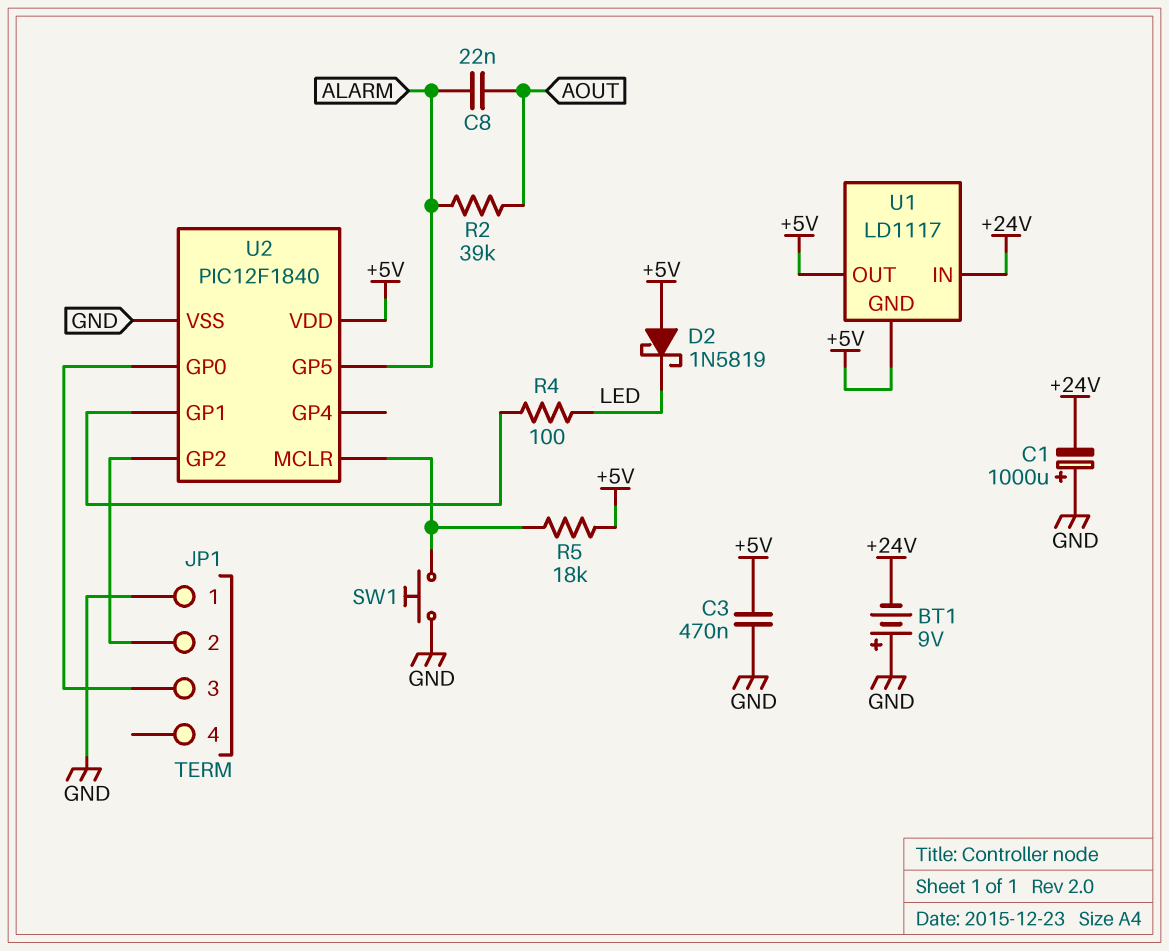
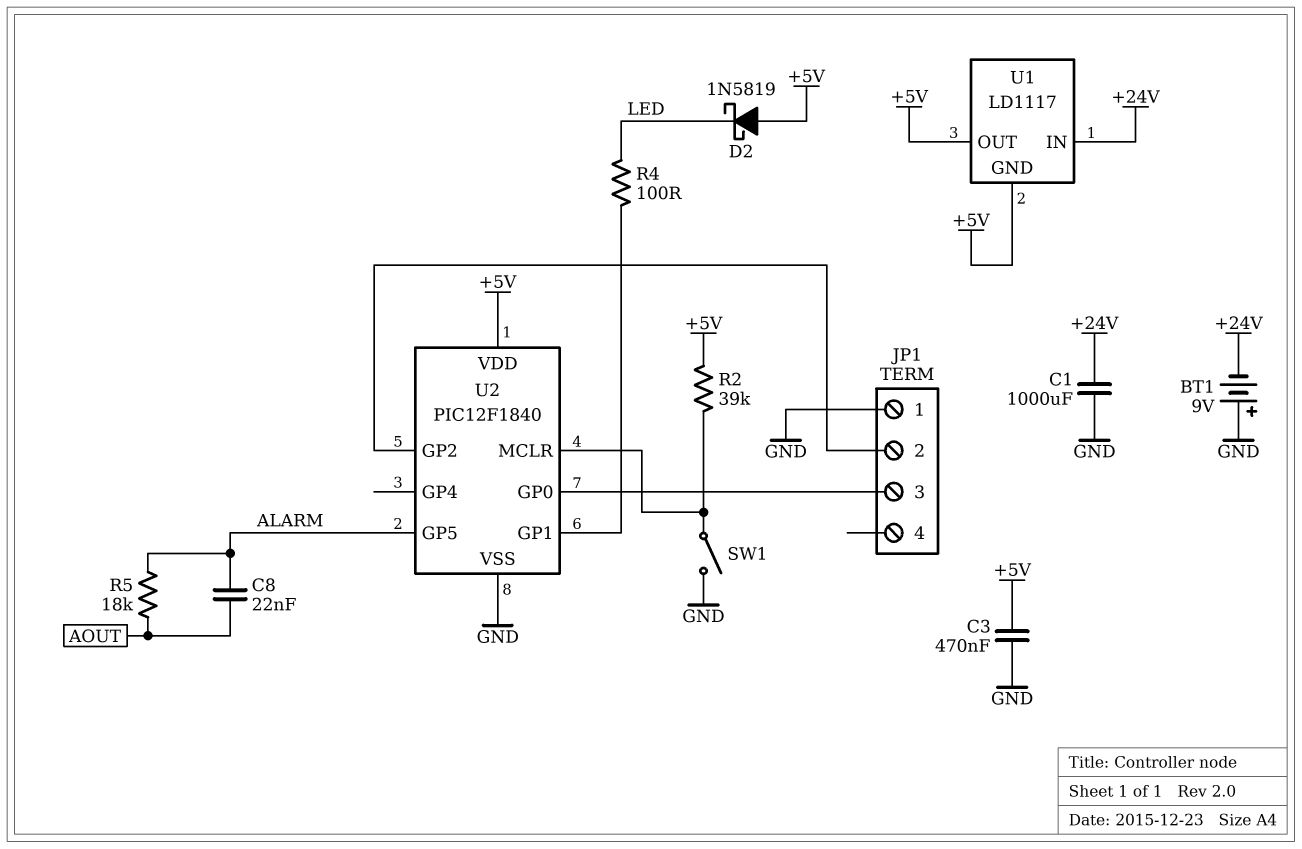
C1: 1000uF (plus GND, minus +24V) -> 1000uF (+24V, GND)
R2: 39k (ALARM, AOUT) -> 39k (+5V, U2/MCLR)
R5: 18k (+5V, U2/MCLR) -> 18k (ALARM, AOUT)
SW1: button (GND, U2/MCLR) -> switch (GND, U2/MCLR)

